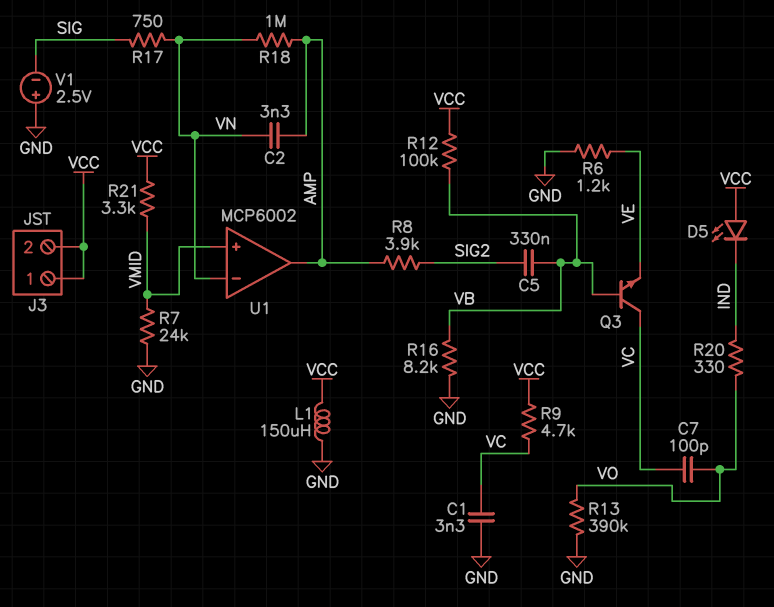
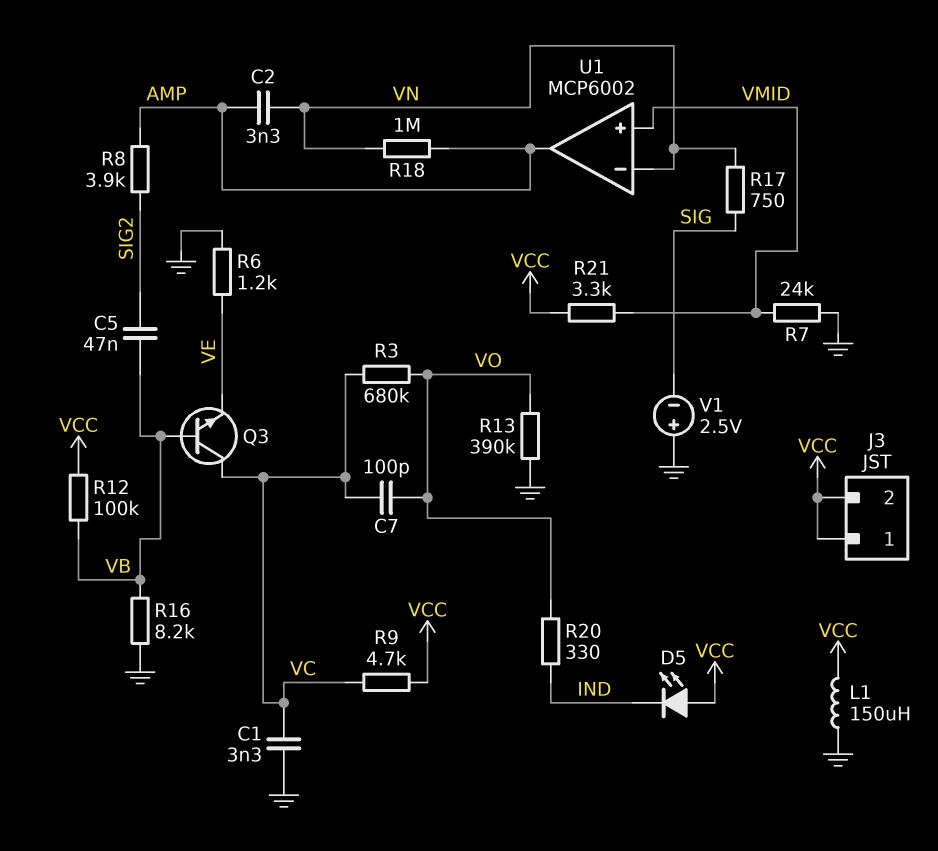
C5: 330nF (SIG2, VB) -> 47nF (SIG2, VB)
R3: none -> 680k (VC, VO)

